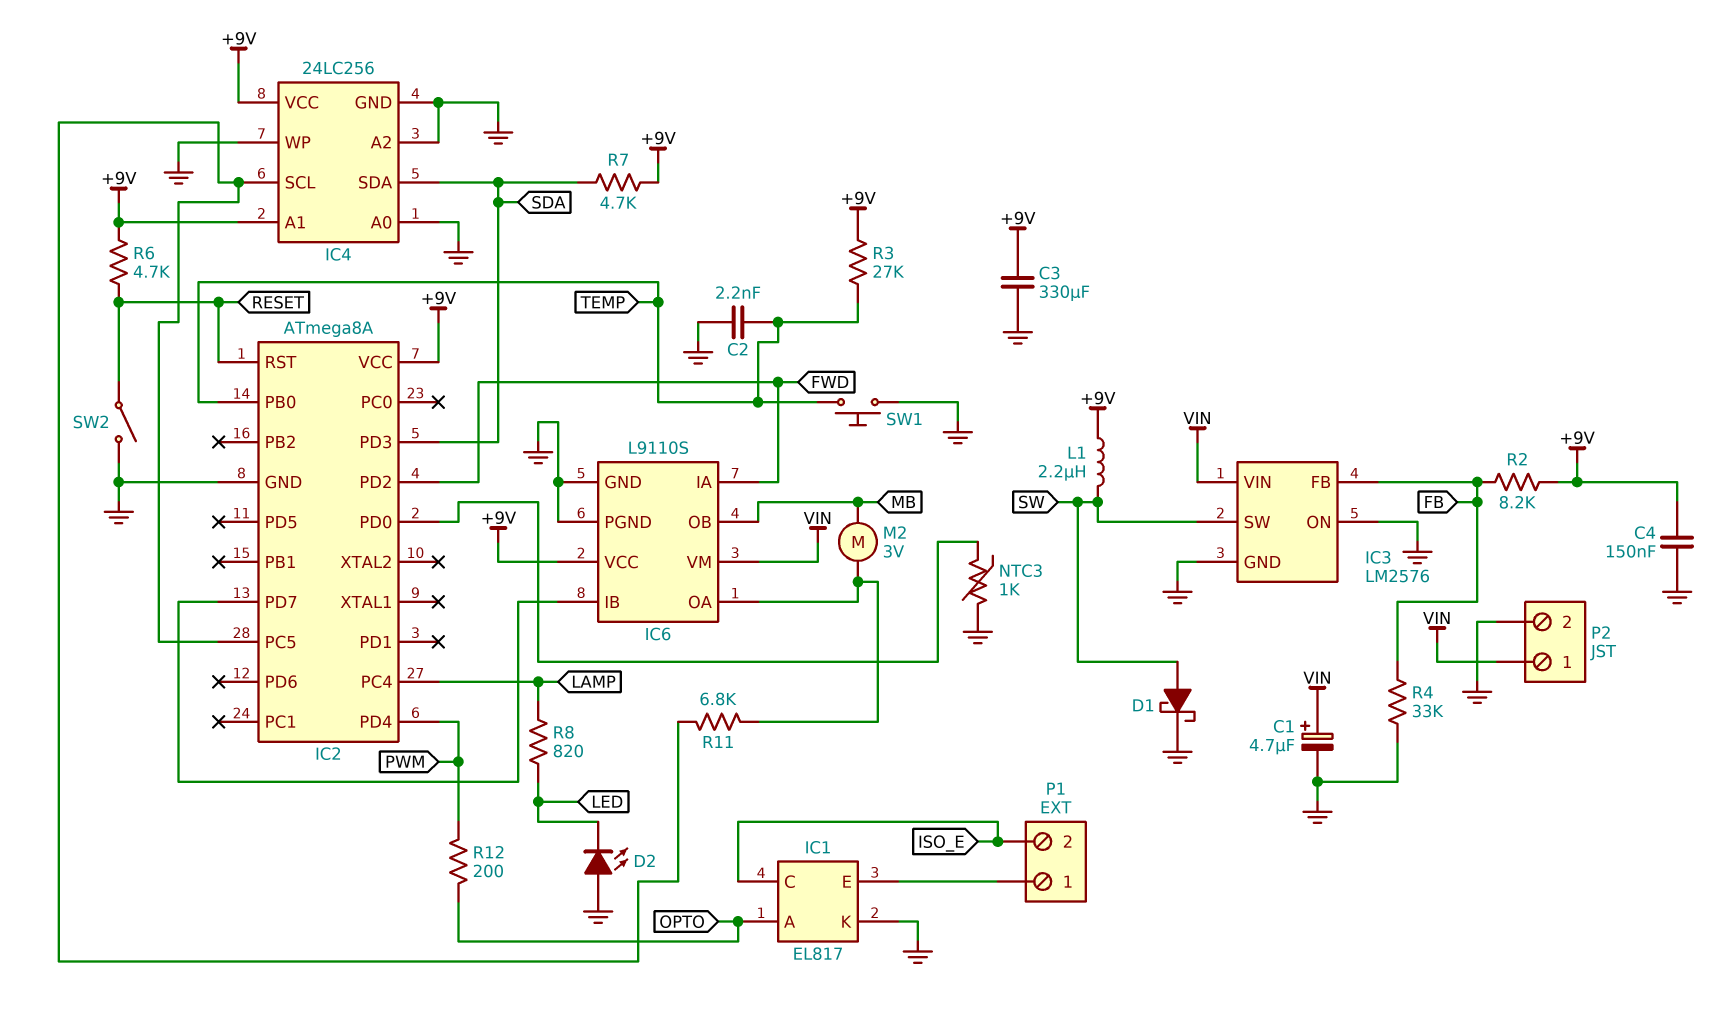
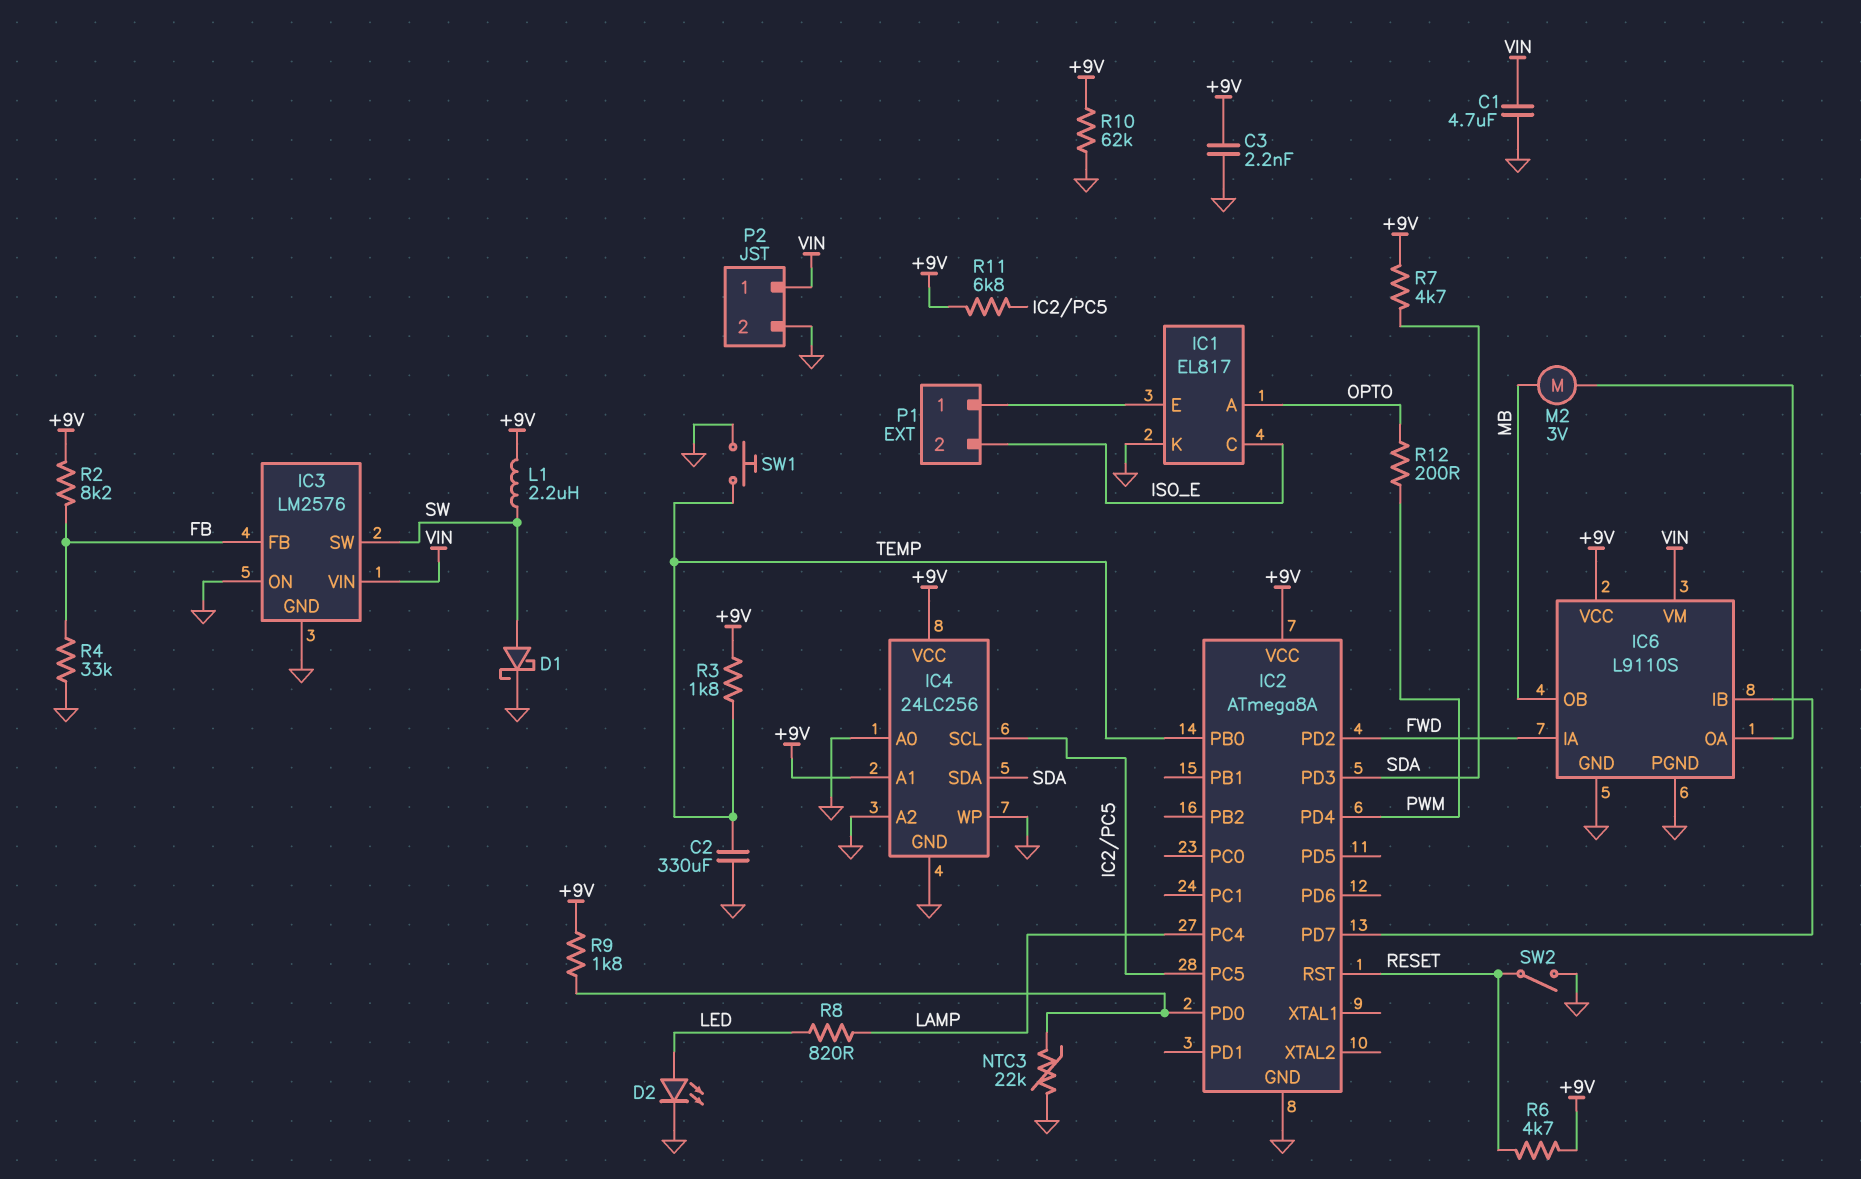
C1: 4.7uF (plus VIN, minus GND) -> 4.7uF (GND, VIN)
C2: 2.2nF (GND, TEMP) -> 330uF (GND, TEMP)
C3: 330uF (+9V, GND) -> 2.2nF (+9V, GND)
C4: 150nF (+9V, GND) -> none
D2: LED (A GND, K LED) -> LED (A LED, K GND)
NTC3: 1k (GND, IC2/PD0) -> 22k (GND, IC2/PD0)
R3: 27k (+9V, TEMP) -> 1.8k (+9V, TEMP)
R9: none -> 1.8k (+9V, IC2/PD0)
R10: none -> 62k (+9V, GND)
R11: 6.8k (IC2/PC5, IC6/OA) -> 6.8k (+9V, IC2/PC5)

